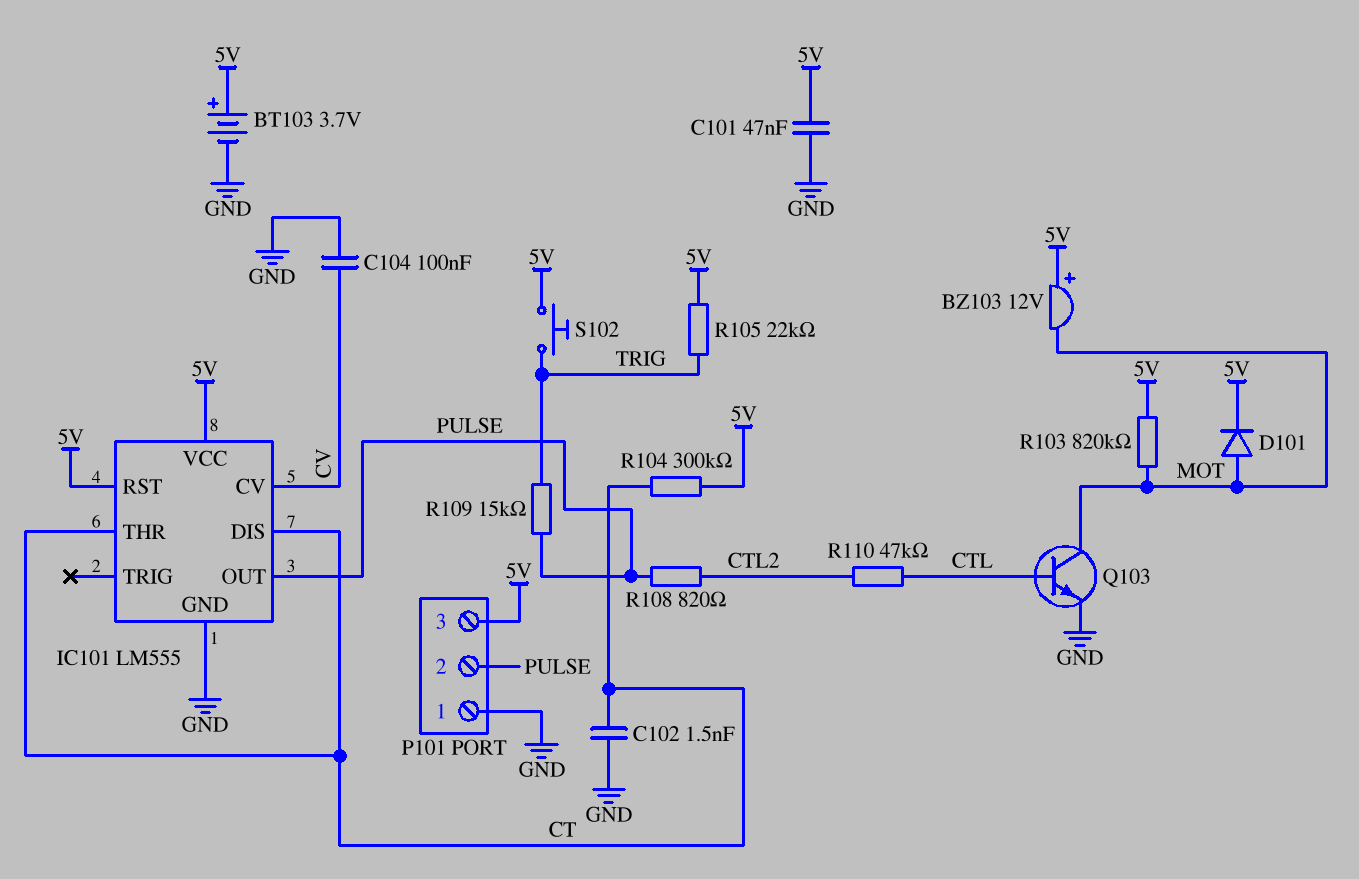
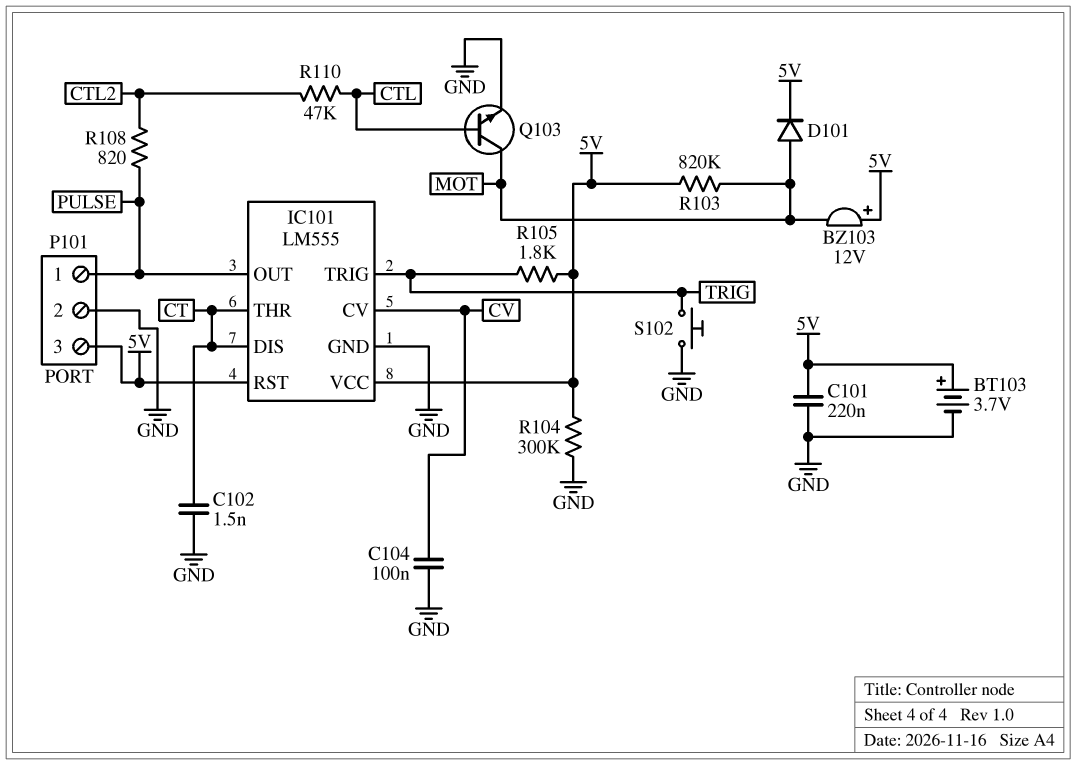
C101: 47nF (5V, GND) -> 220nF (5V, GND)
IC101 pin TRIG: none -> TRIG
P101 pin 1: GND -> PULSE
P101 pin 2: PULSE -> GND
R104: 300k (5V, CT) -> 300k (5V, GND)
R105: 22k (5V, TRIG) -> 1.8k (5V, TRIG)
R109: 15k (PULSE, TRIG) -> none
S102: button (5V, TRIG) -> button (GND, TRIG)

